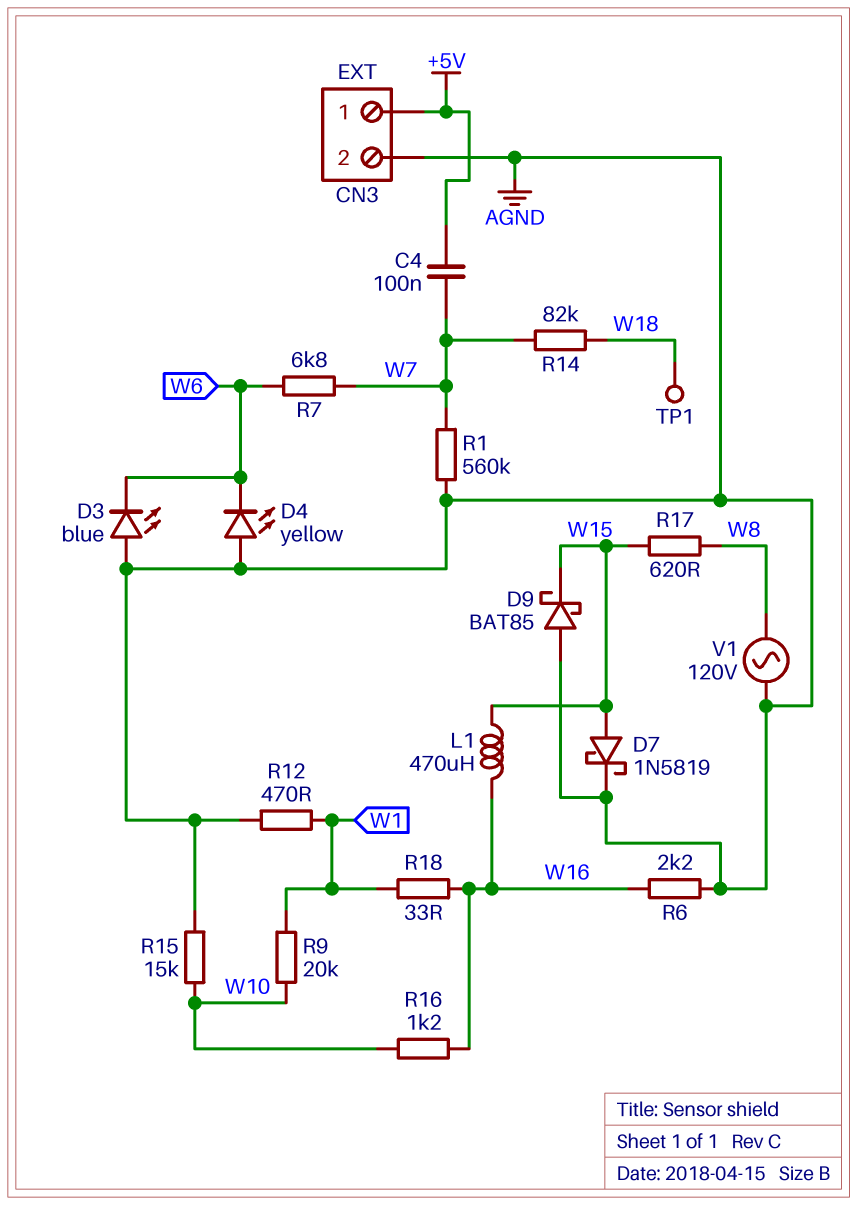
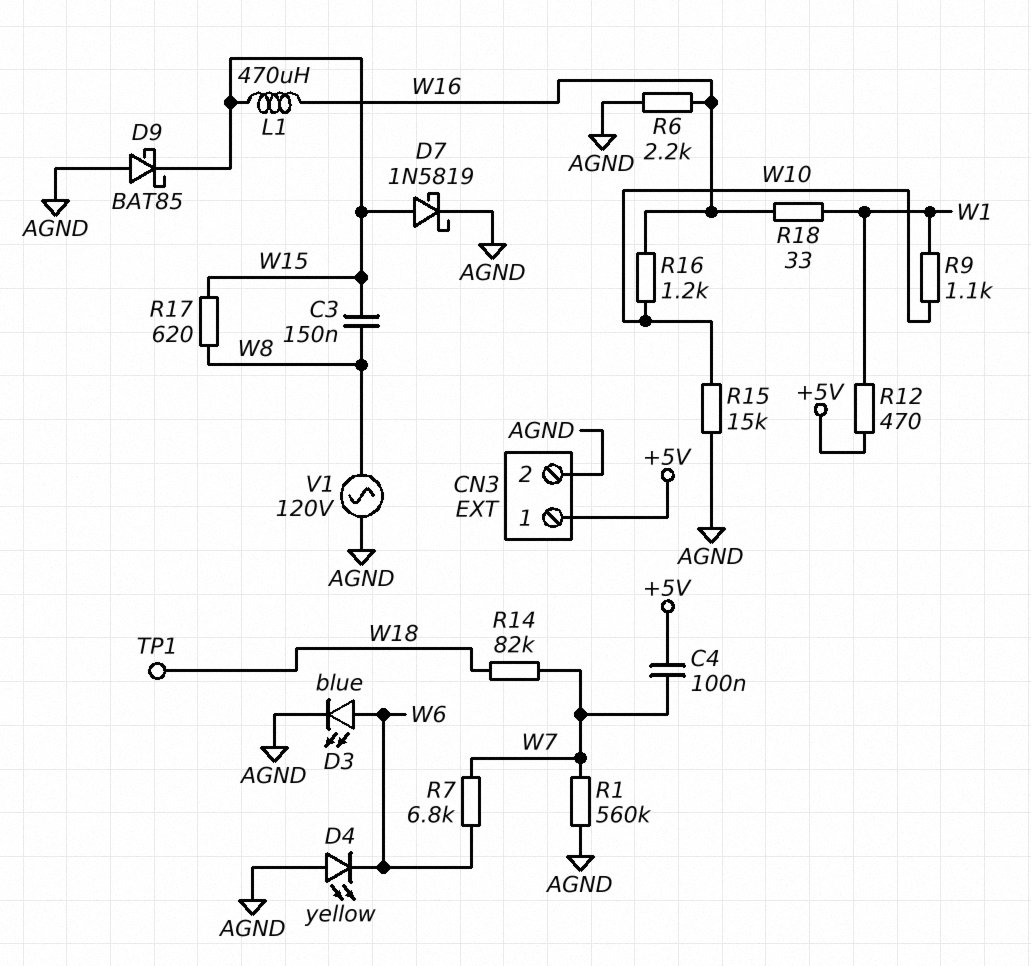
C3: none -> 150nF (W8, W15)
D3: LED blue (A AGND, K W6) -> LED blue (A W6, K AGND)
R9: 20k (W1, W10) -> 1.1k (W1, W10)
R12: 470 (AGND, W1) -> 470 (+5V, W1)

